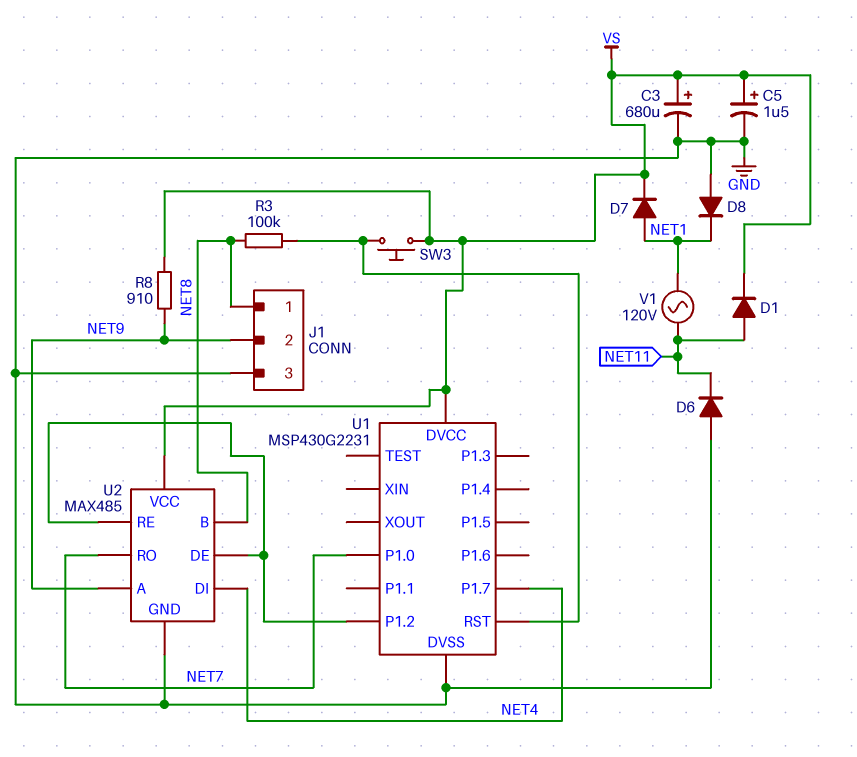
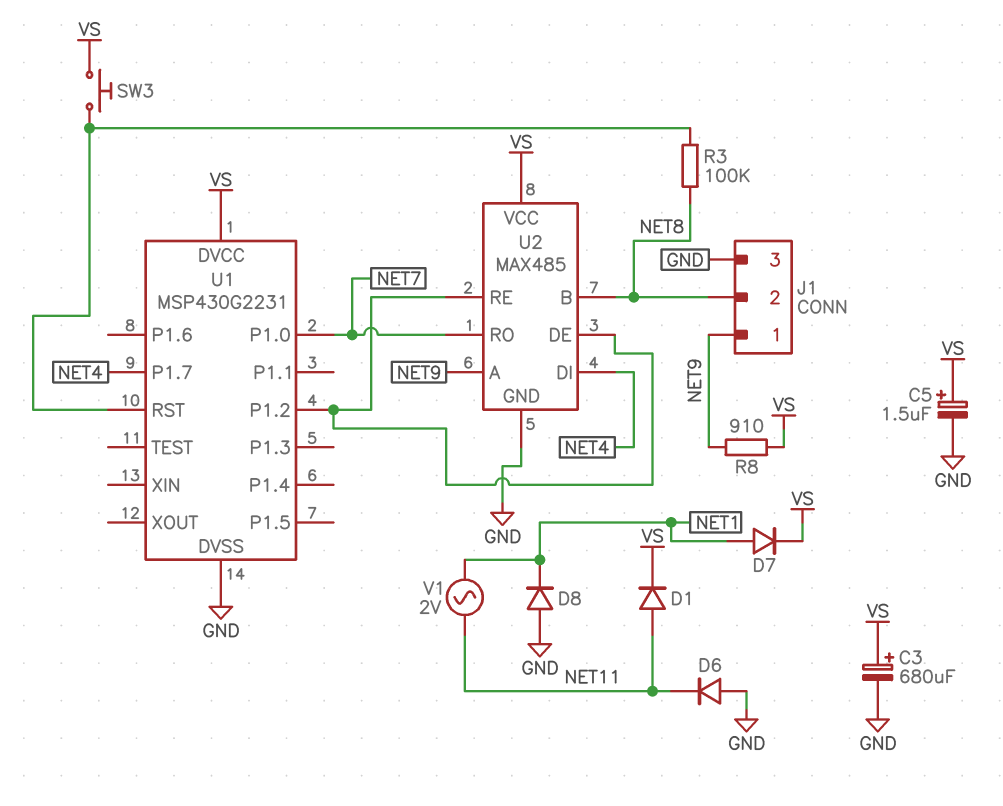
J1 pin 1: NET8 -> NET9
J1 pin 2: NET9 -> NET8
V1: AC 120V (NET1, NET11) -> AC 2V (NET1, NET11)

